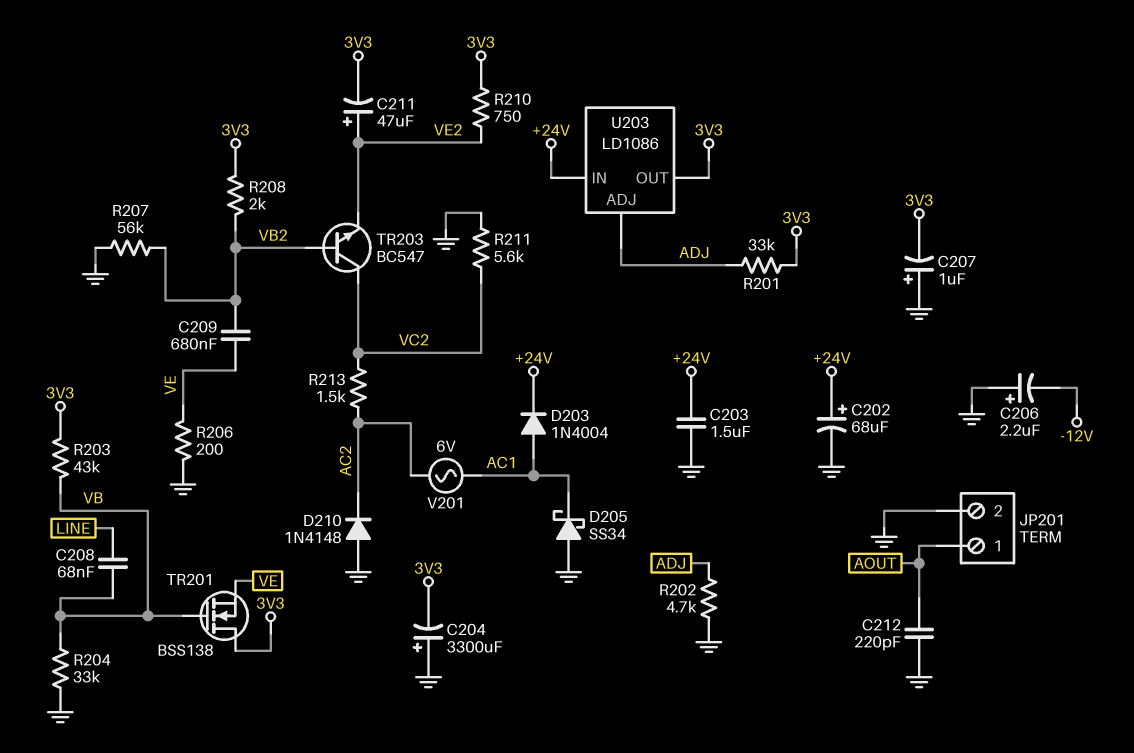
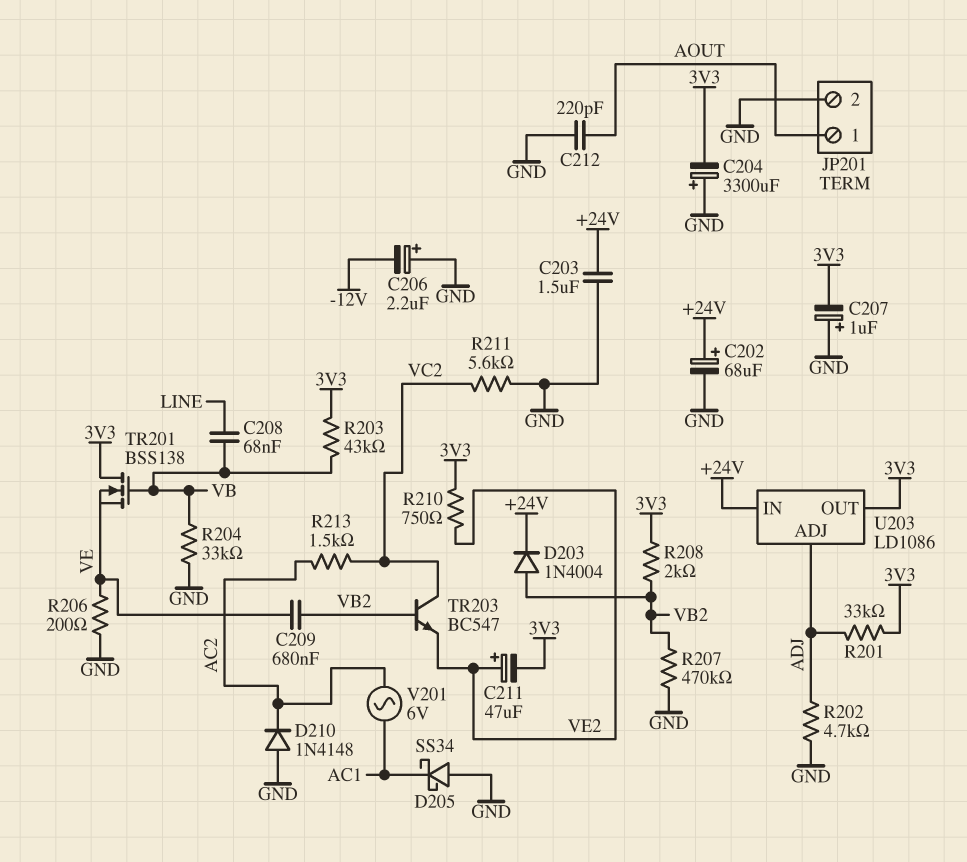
D203: diode 1N4004 (A AC1, K +24V) -> diode 1N4004 (A VB2, K +24V)
R207: 56k (GND, VB2) -> 470k (GND, VB2)

